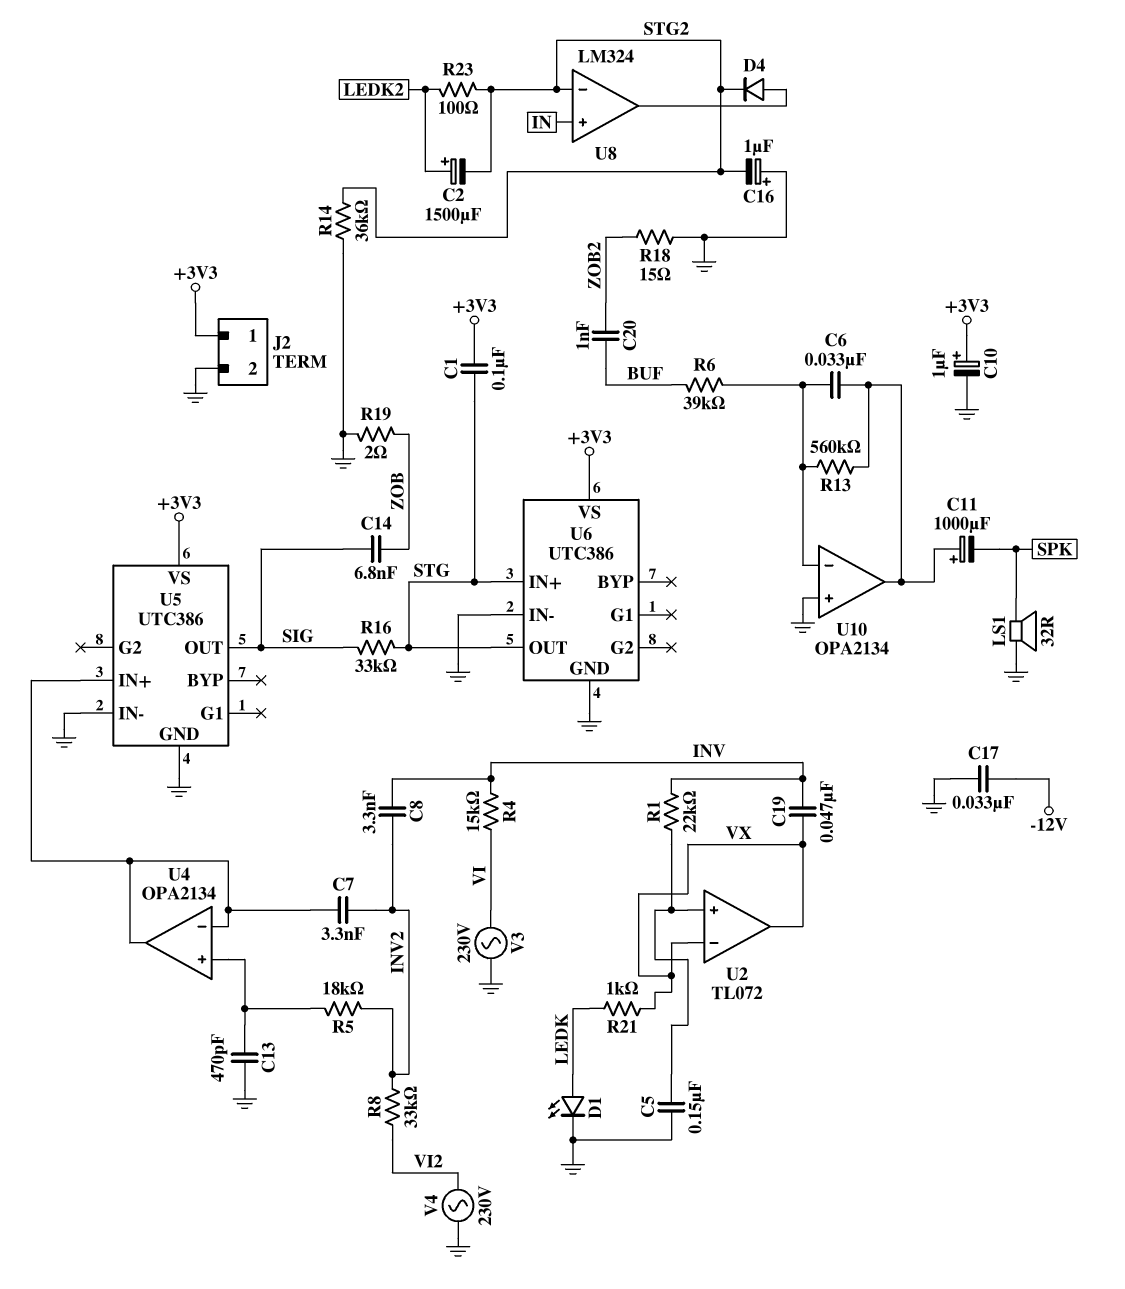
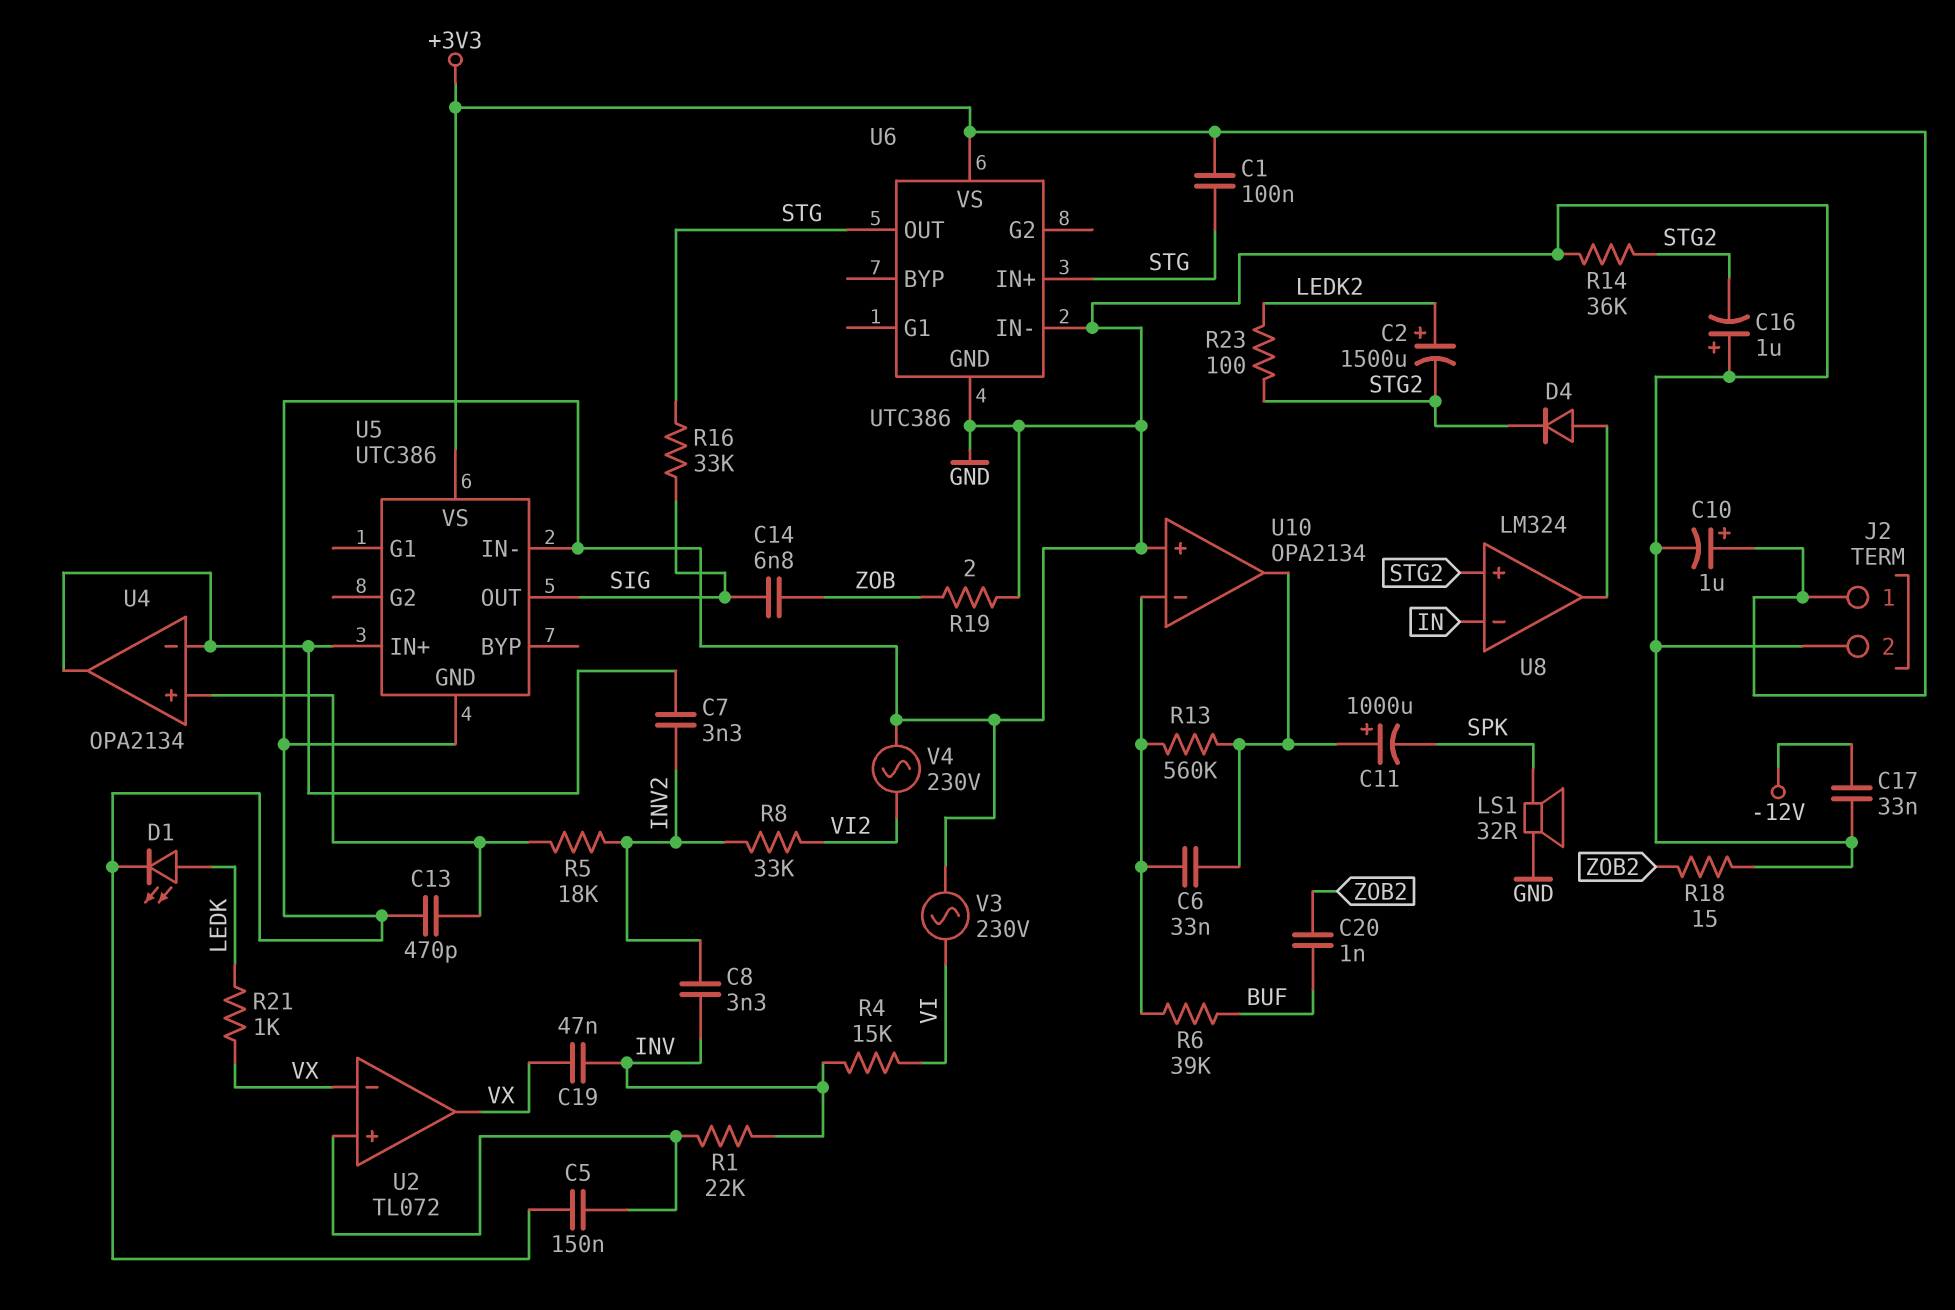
U8 pin in+: IN -> STG2
U8 pin in-: STG2 -> IN

